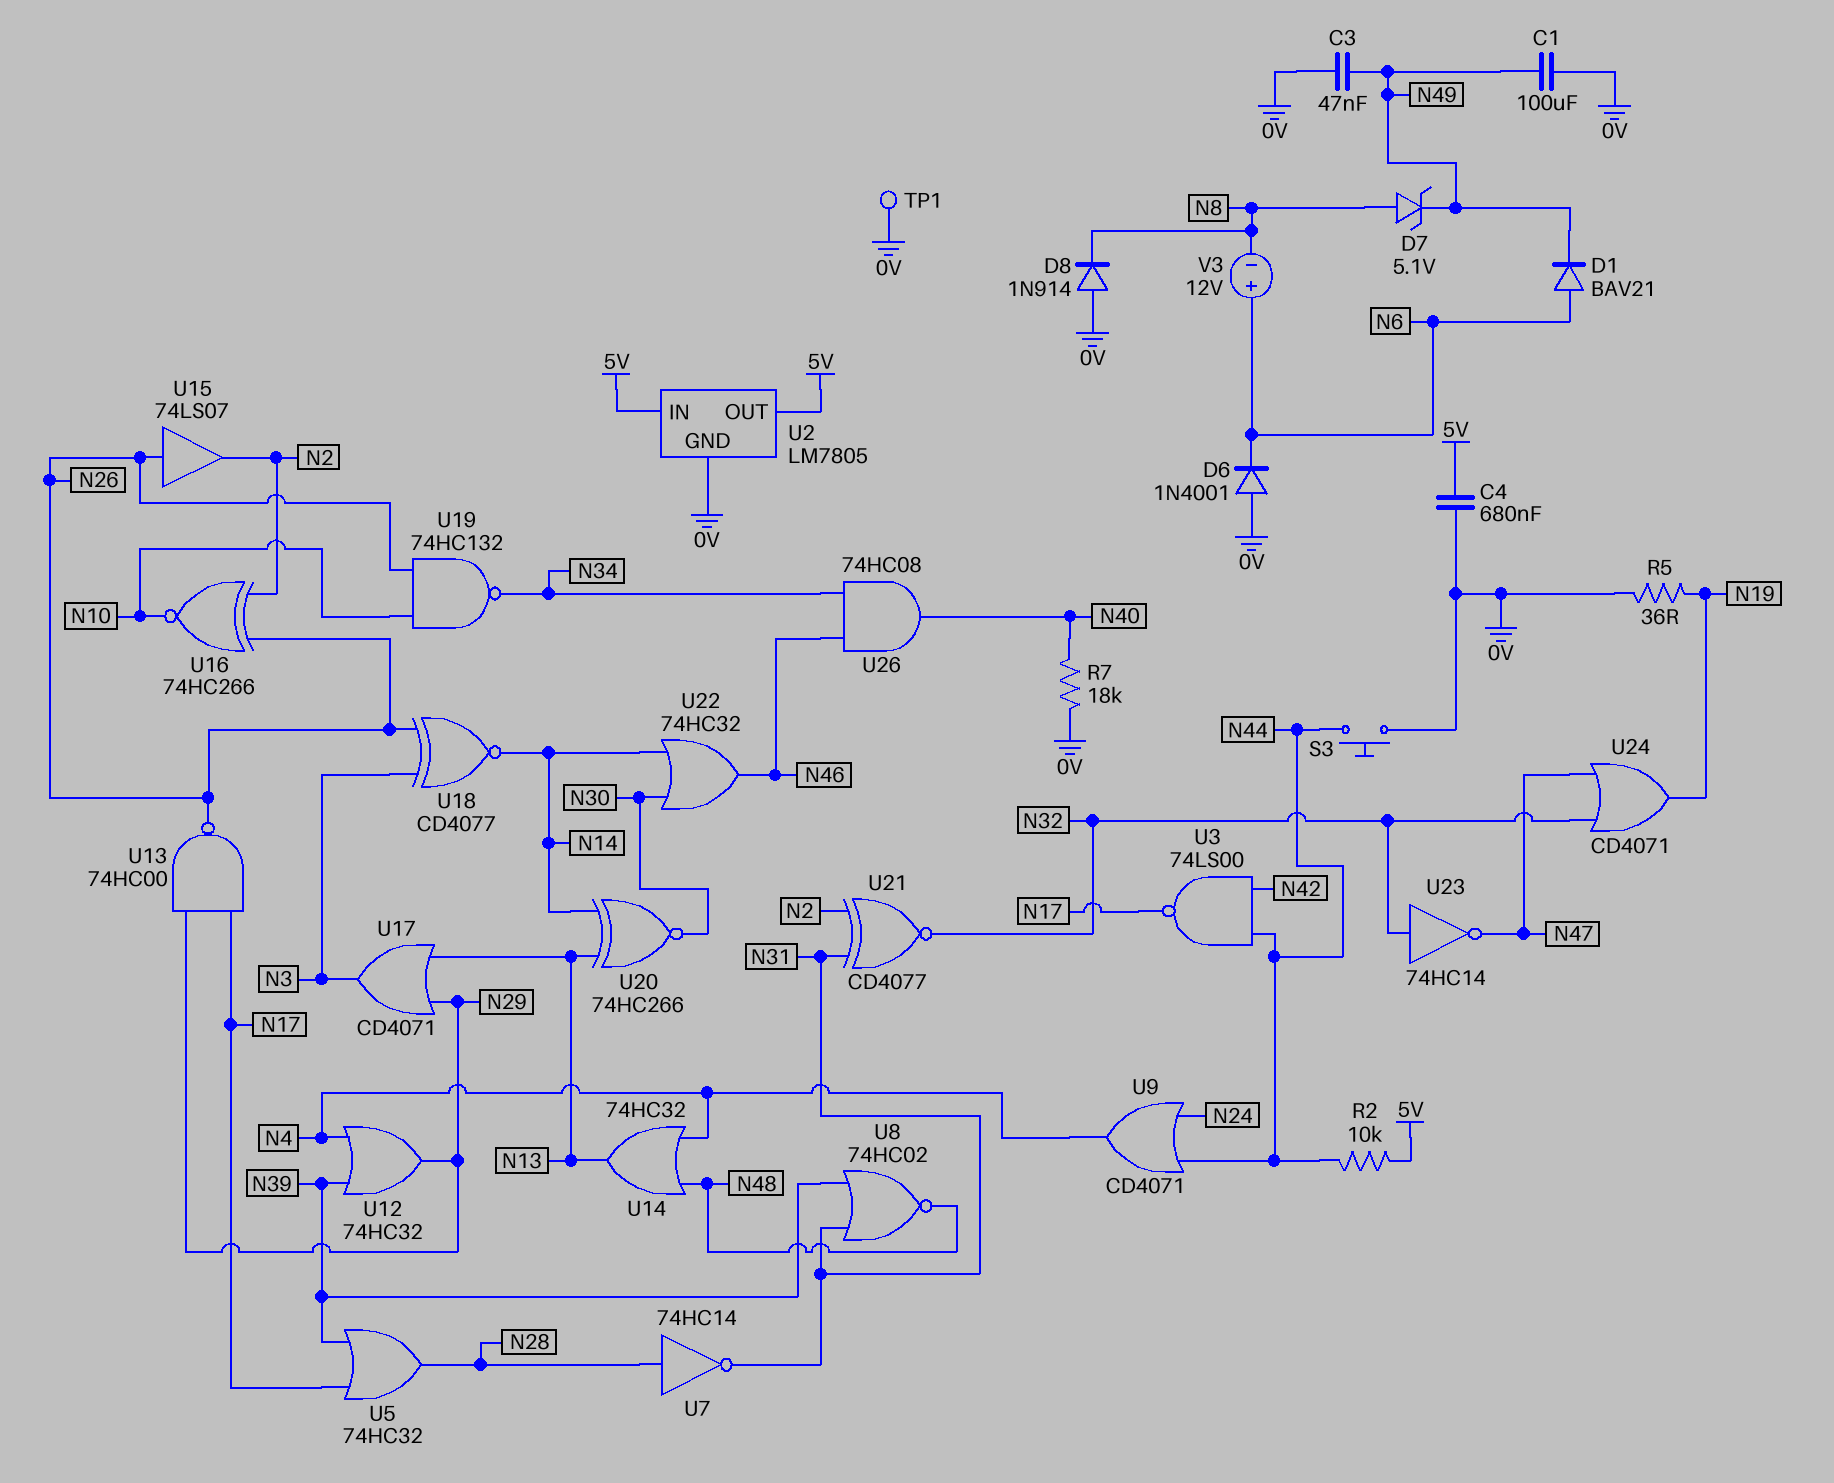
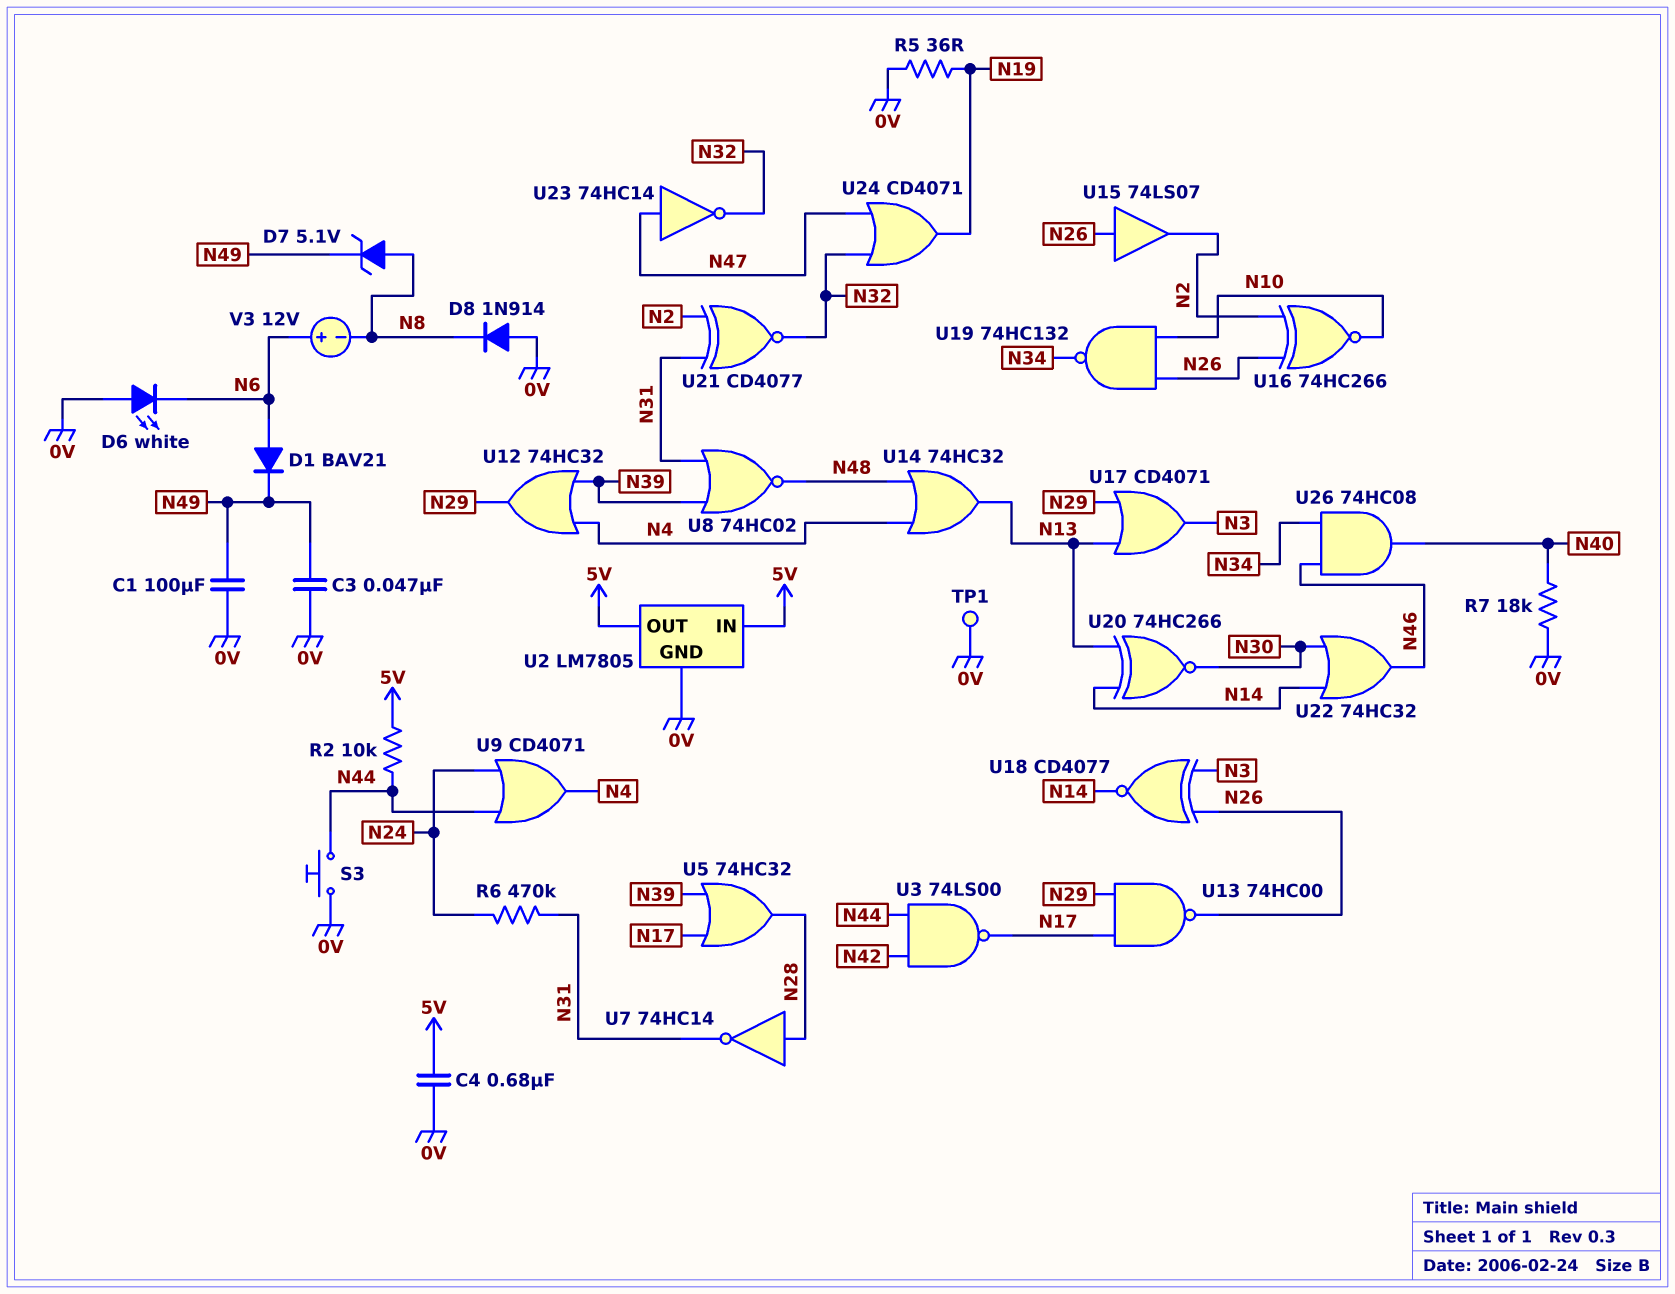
D6: diode 1N4001 (A 0V, K N6) -> LED white (A 0V, K N6)
R6: none -> 470k (N24, N31)
U23: NOT 74HC14 (in N32, out N47) -> NOT 74HC14 (in N47, out N32)

